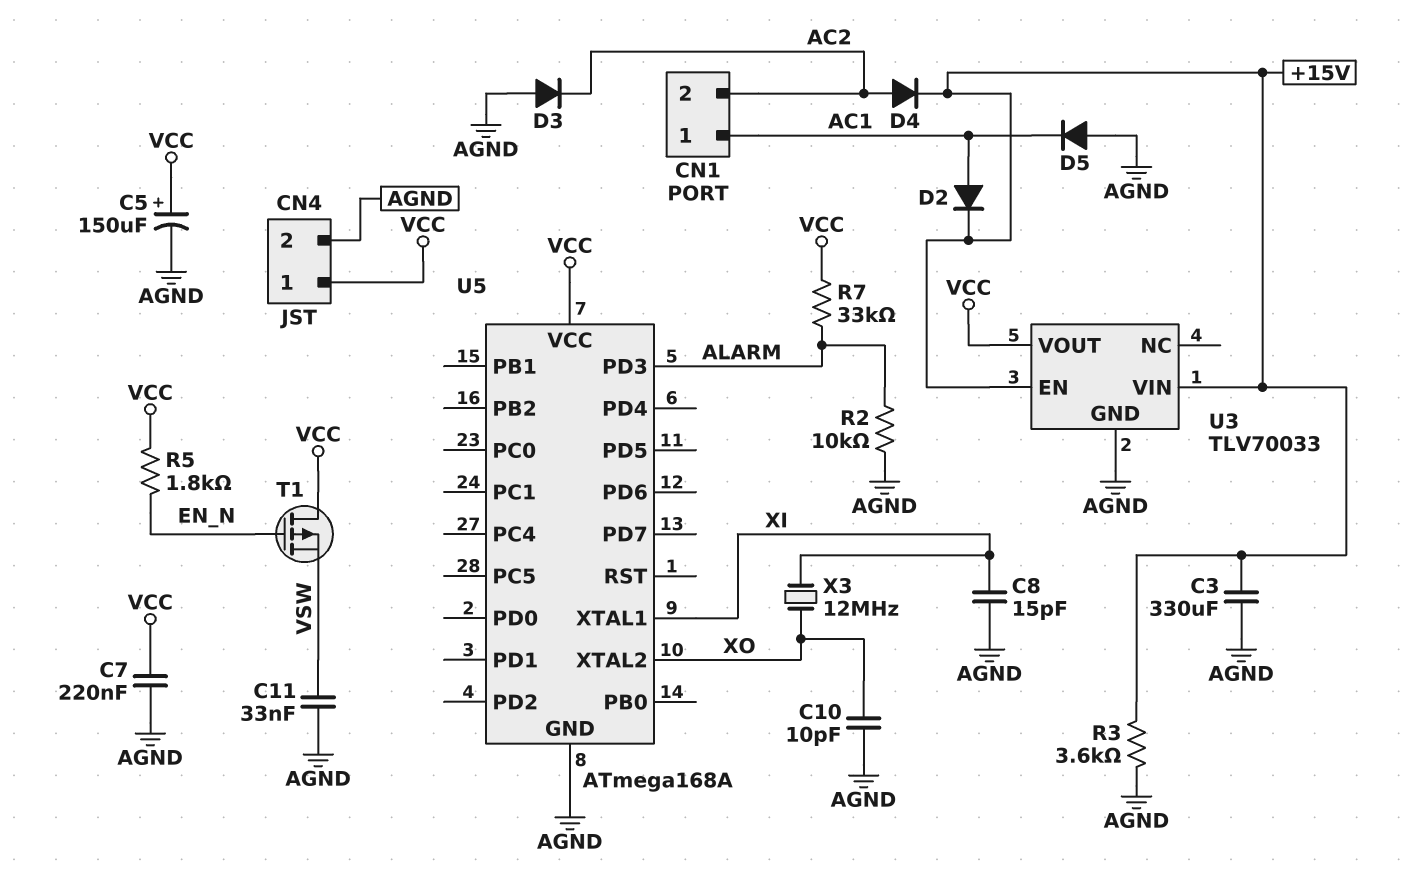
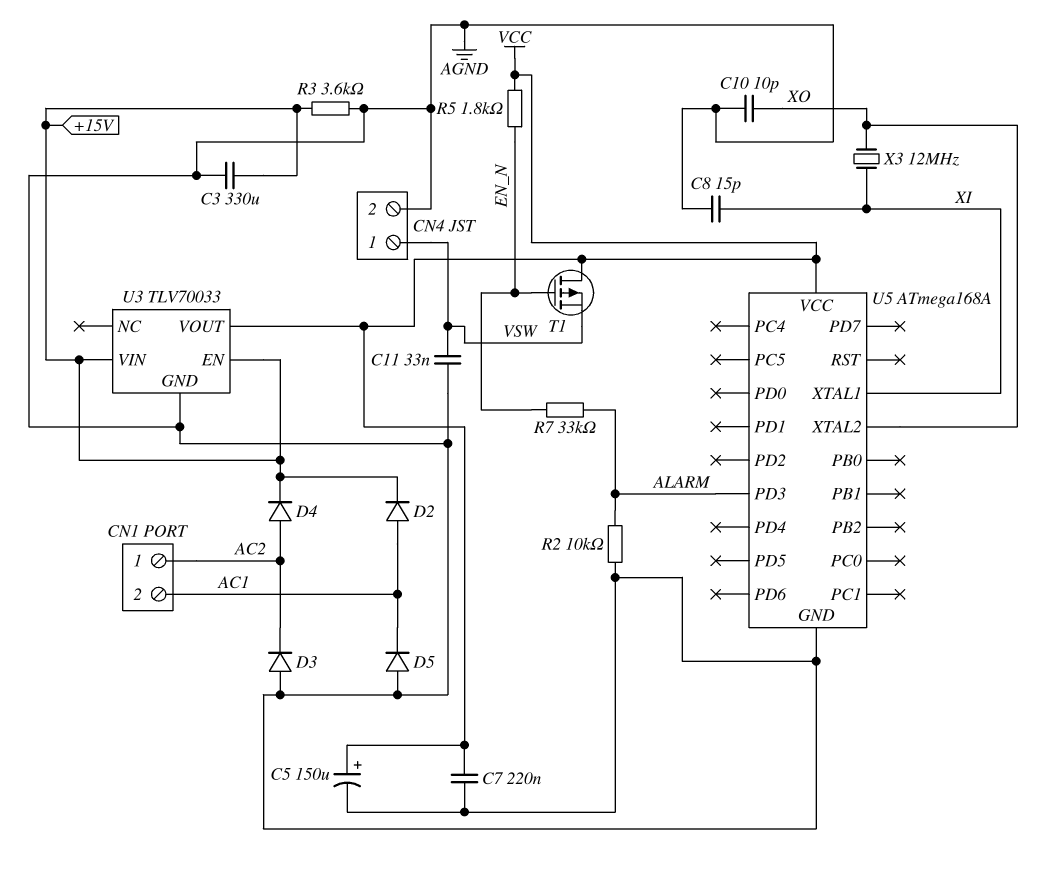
CN1 pin 1: AC1 -> AC2
CN1 pin 2: AC2 -> AC1
CN4 pin 1: VCC -> VSW
R7: 33k (ALARM, VCC) -> 33k (ALARM, EN_N)

